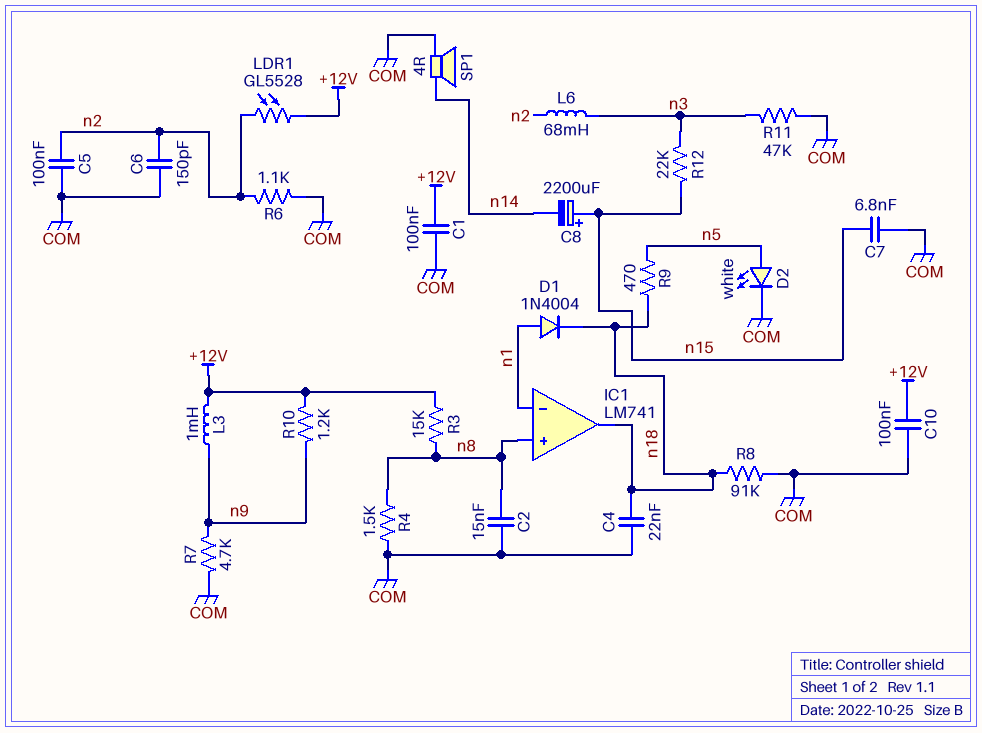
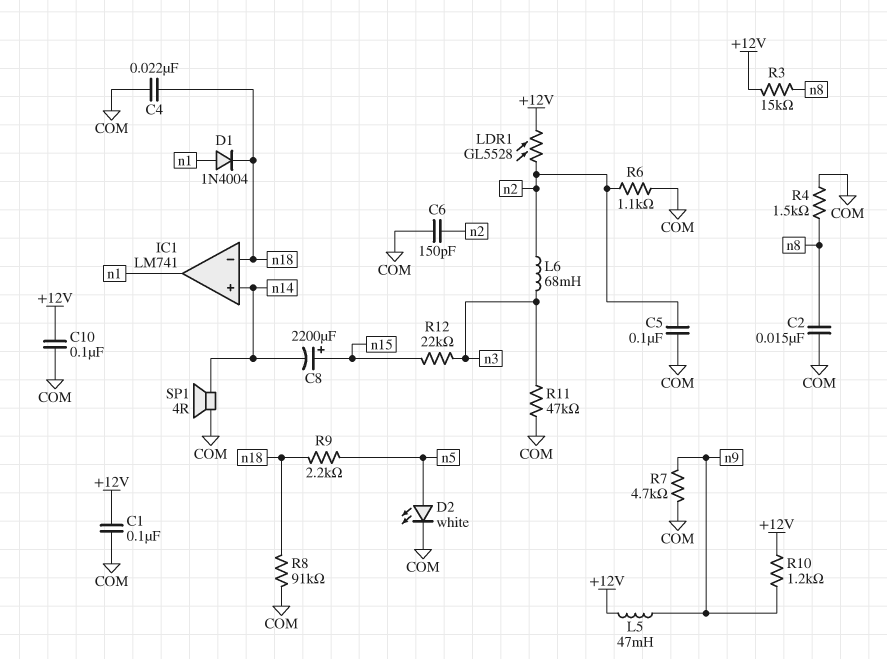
C7: 6.8nF (COM, n15) -> none
IC1 pin in+: n8 -> n14
IC1 pin in-: n1 -> n18
IC1 pin out: n18 -> n1
L3: 1mH (+12V, n9) -> none
L5: none -> 47mH (+12V, n9)
R9: 470 (n5, n18) -> 2.2k (n5, n18)

